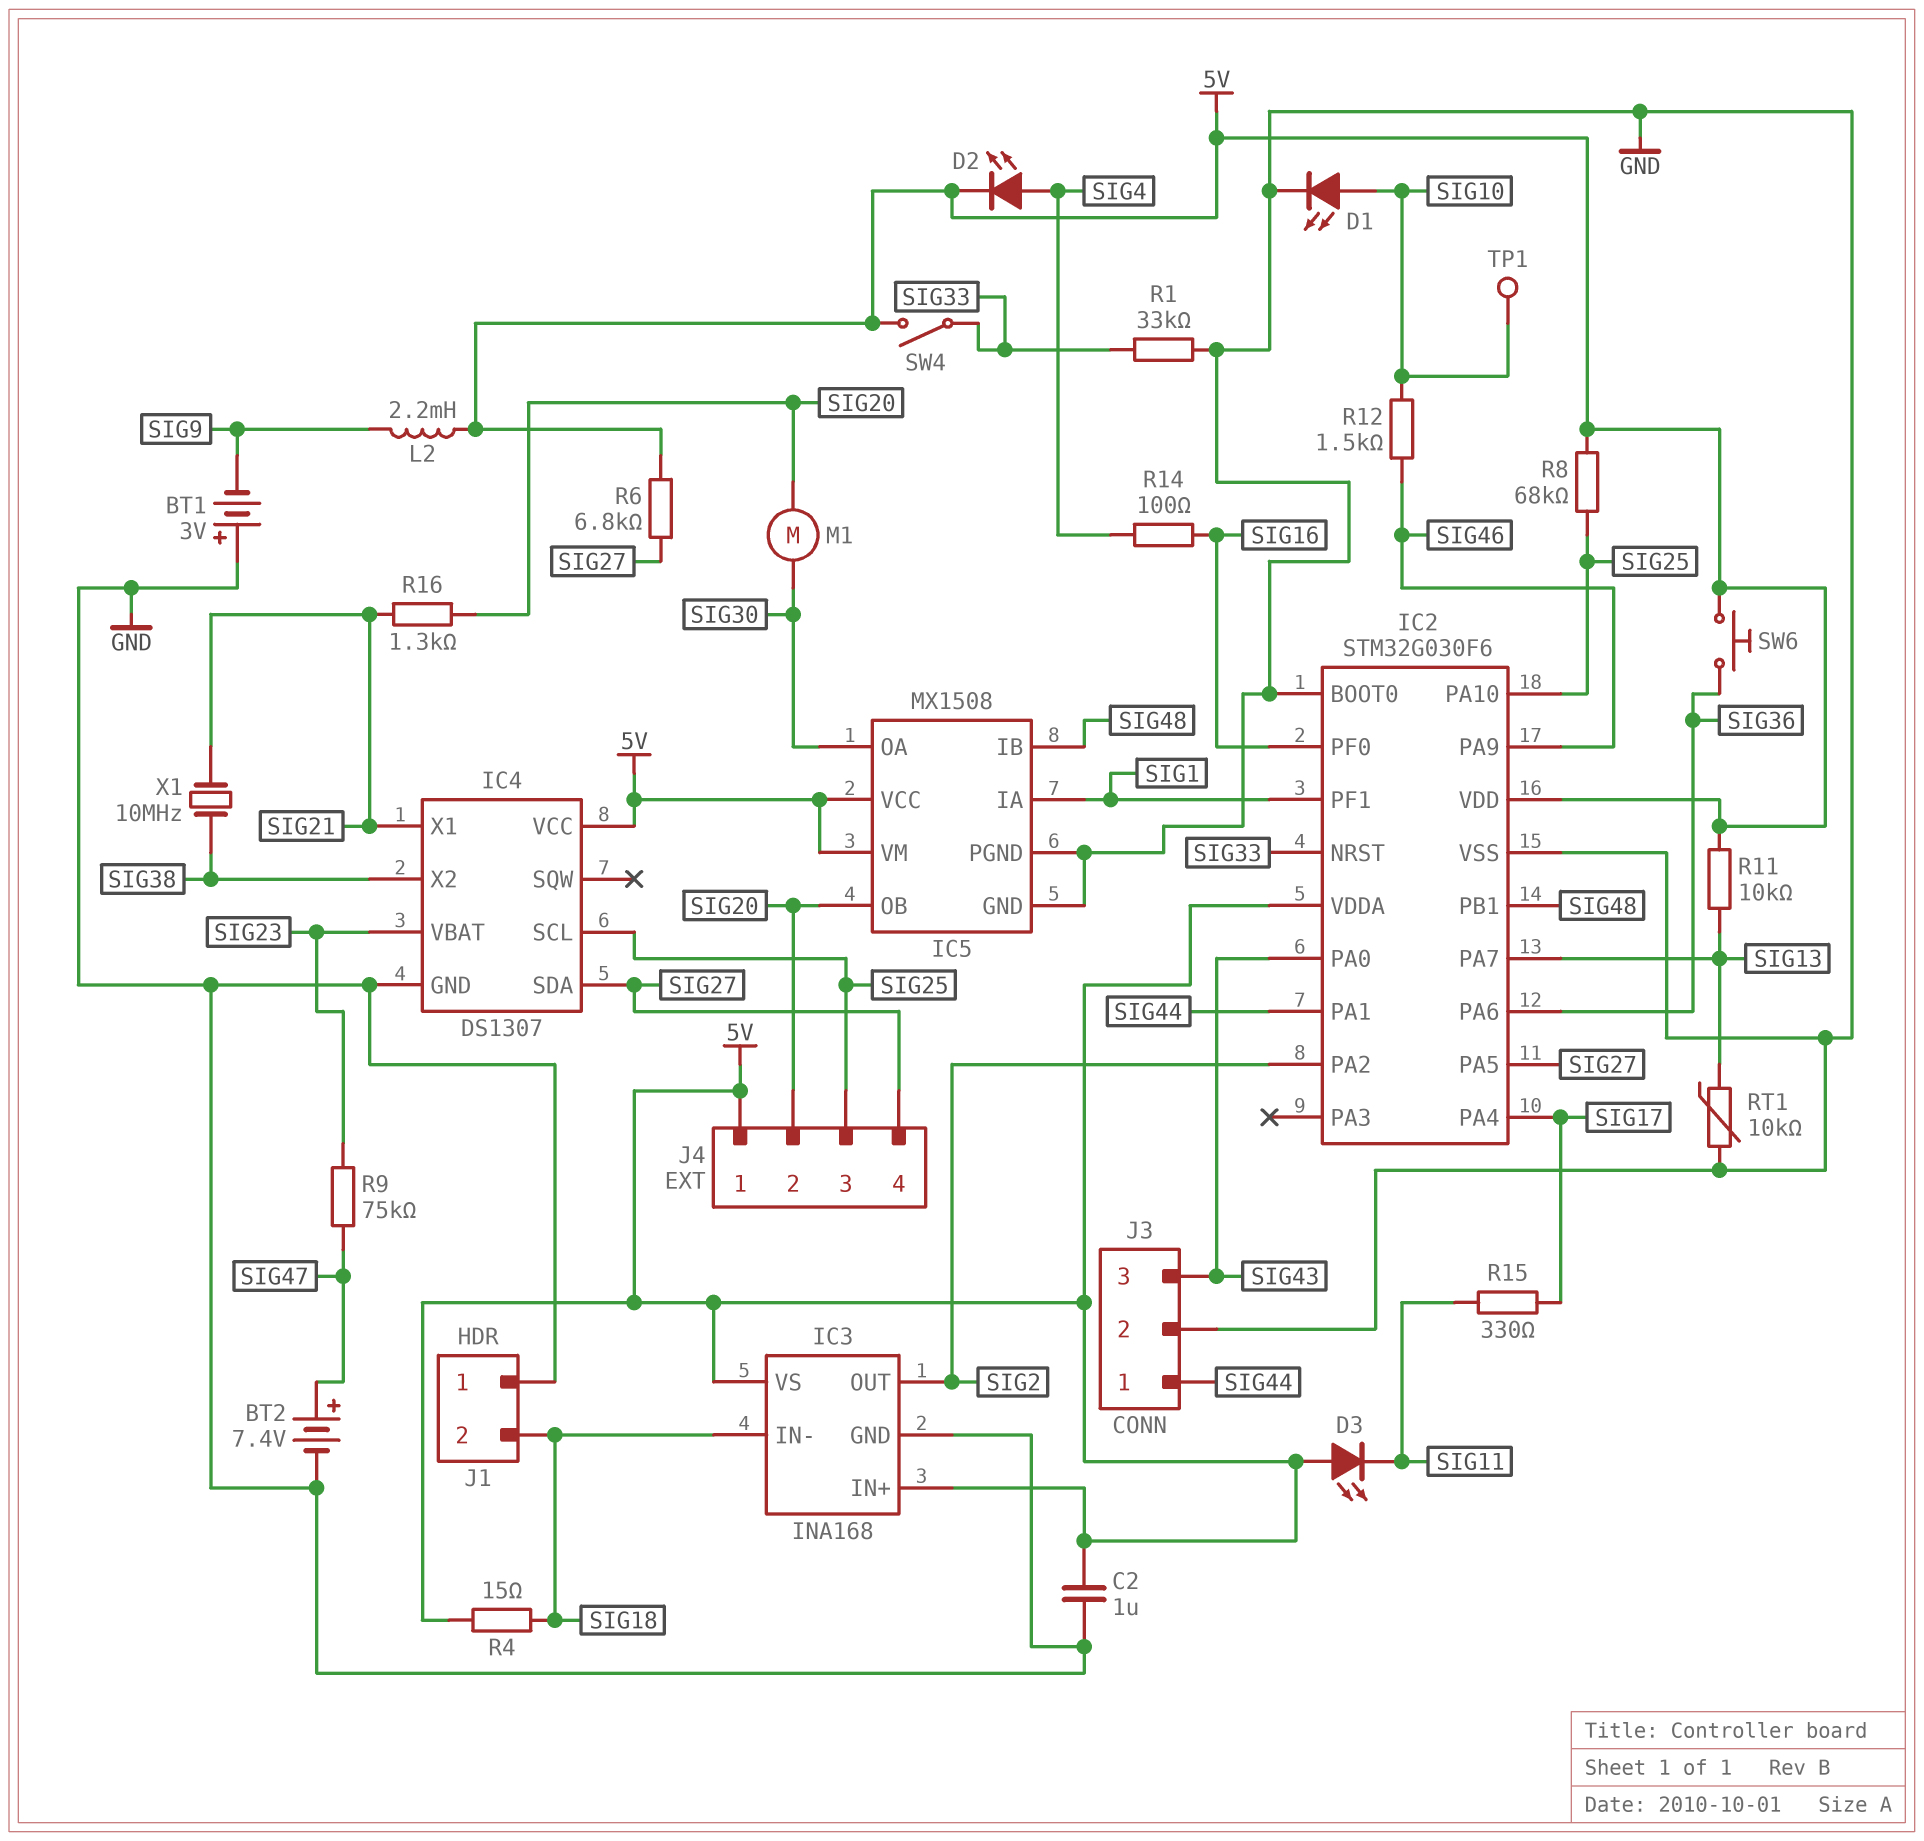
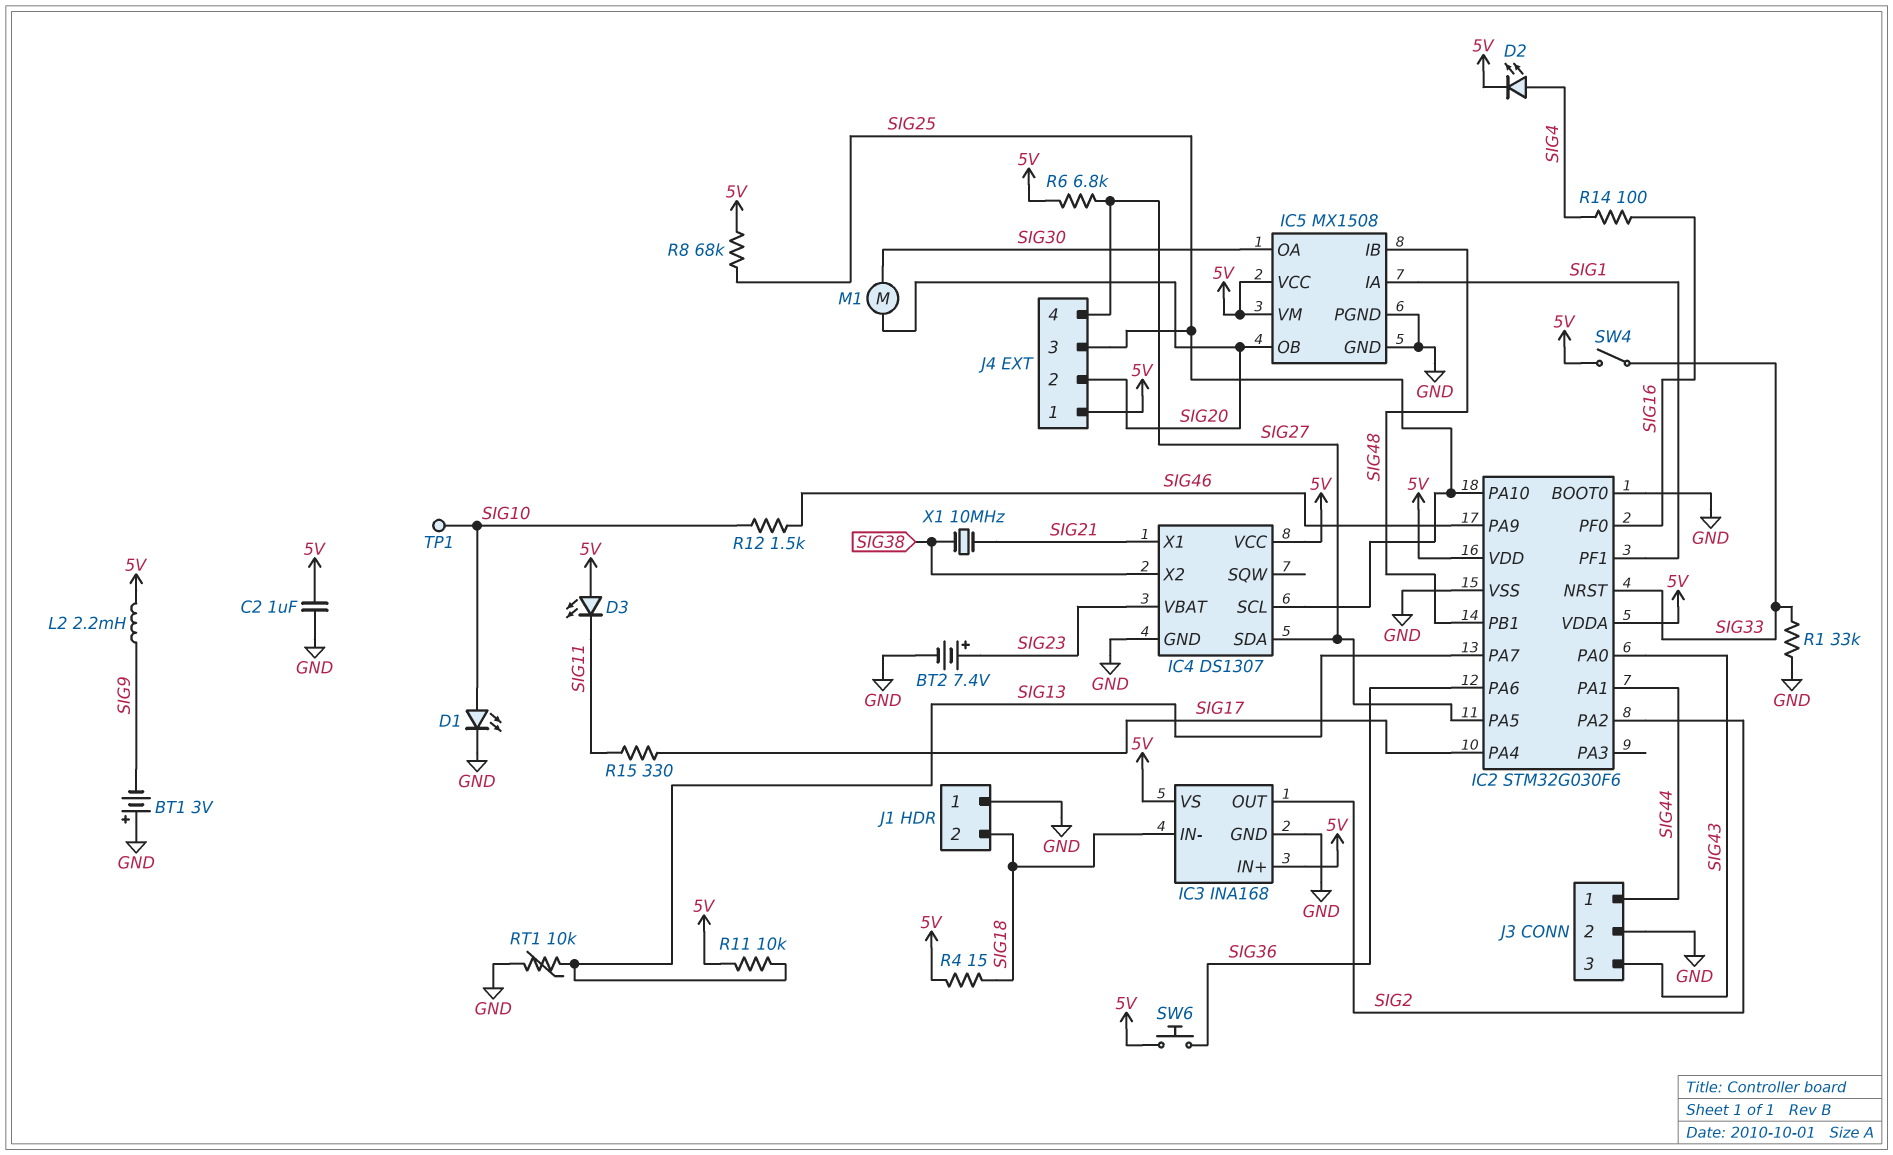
BT2: 7.4V (plus SIG47, minus GND) -> 7.4V (plus SIG23, minus GND)
R9: 75k (SIG23, SIG47) -> none
R16: 1.3k (SIG20, SIG21) -> none

